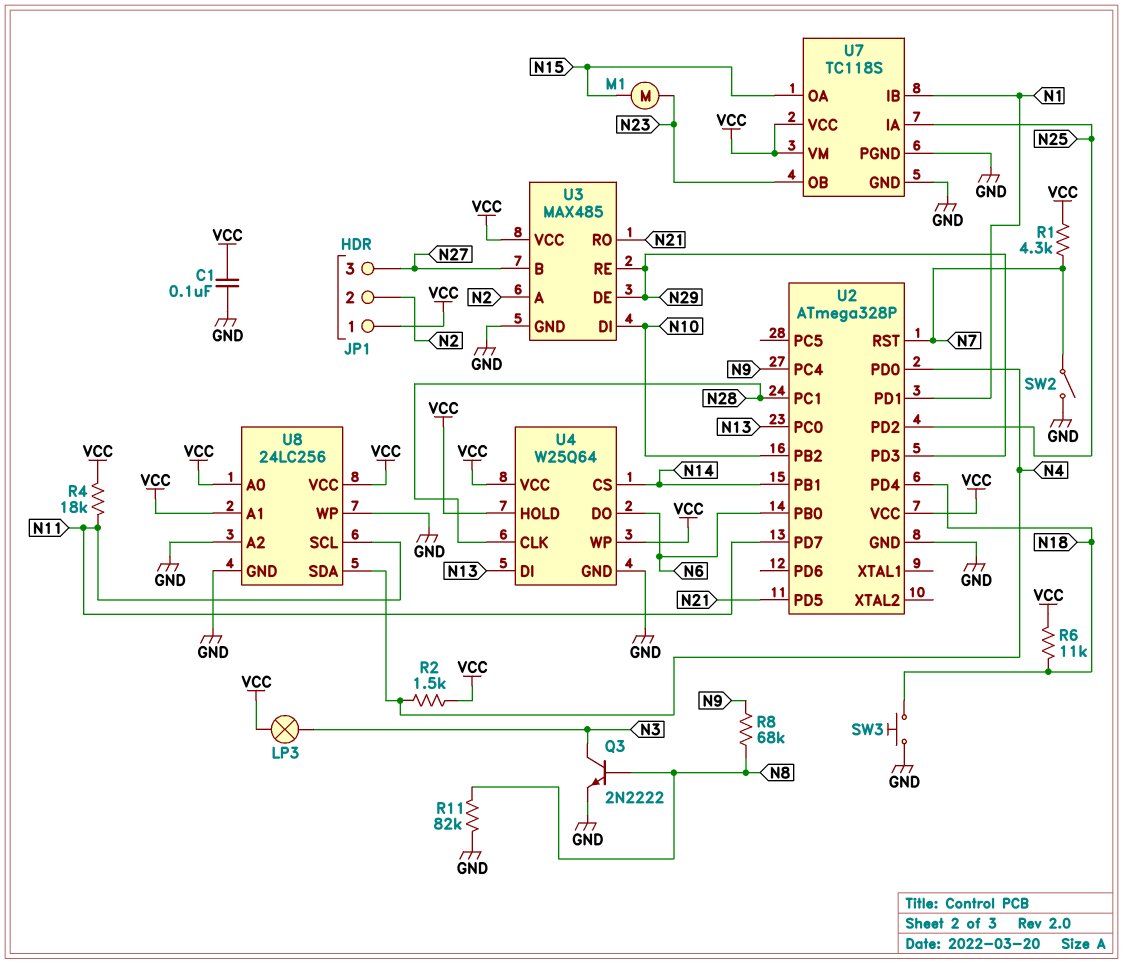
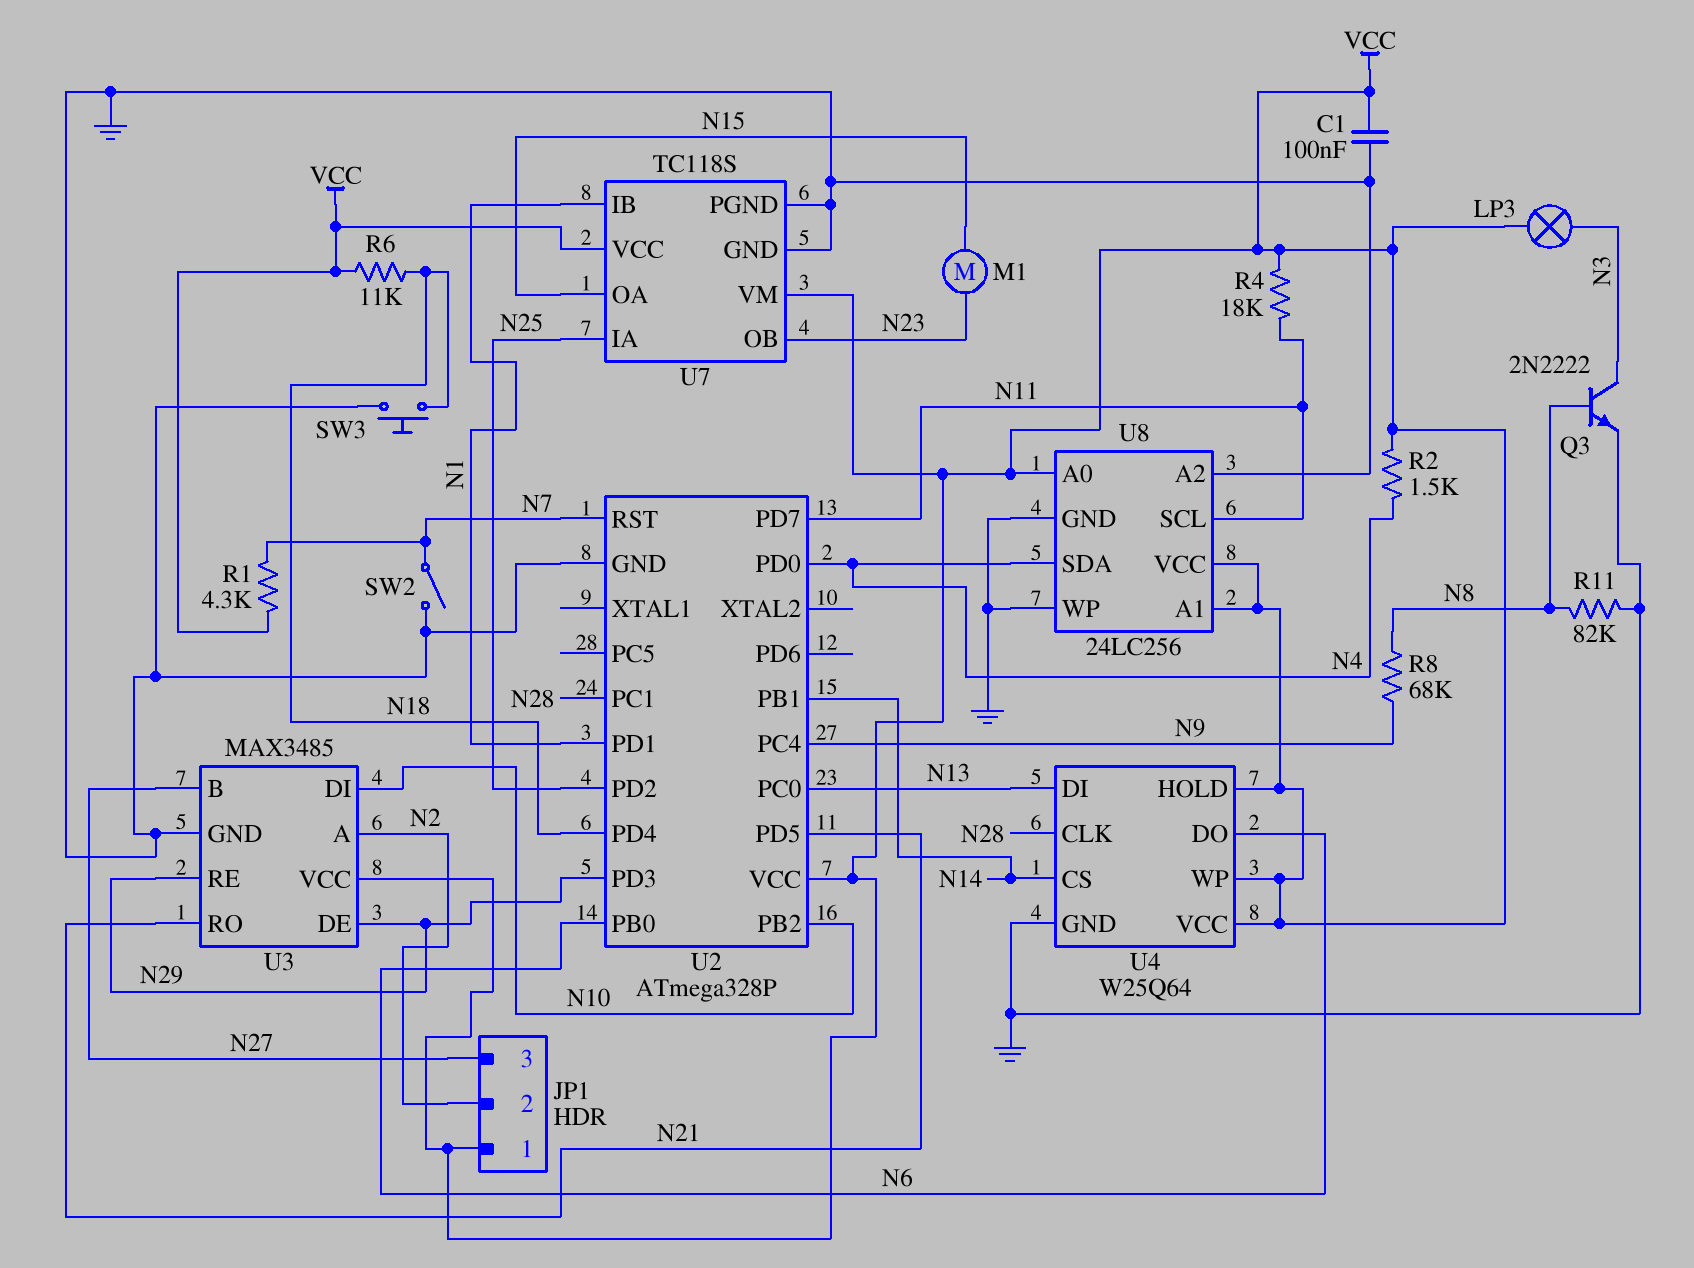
U3: MAX485 -> MAX3485

